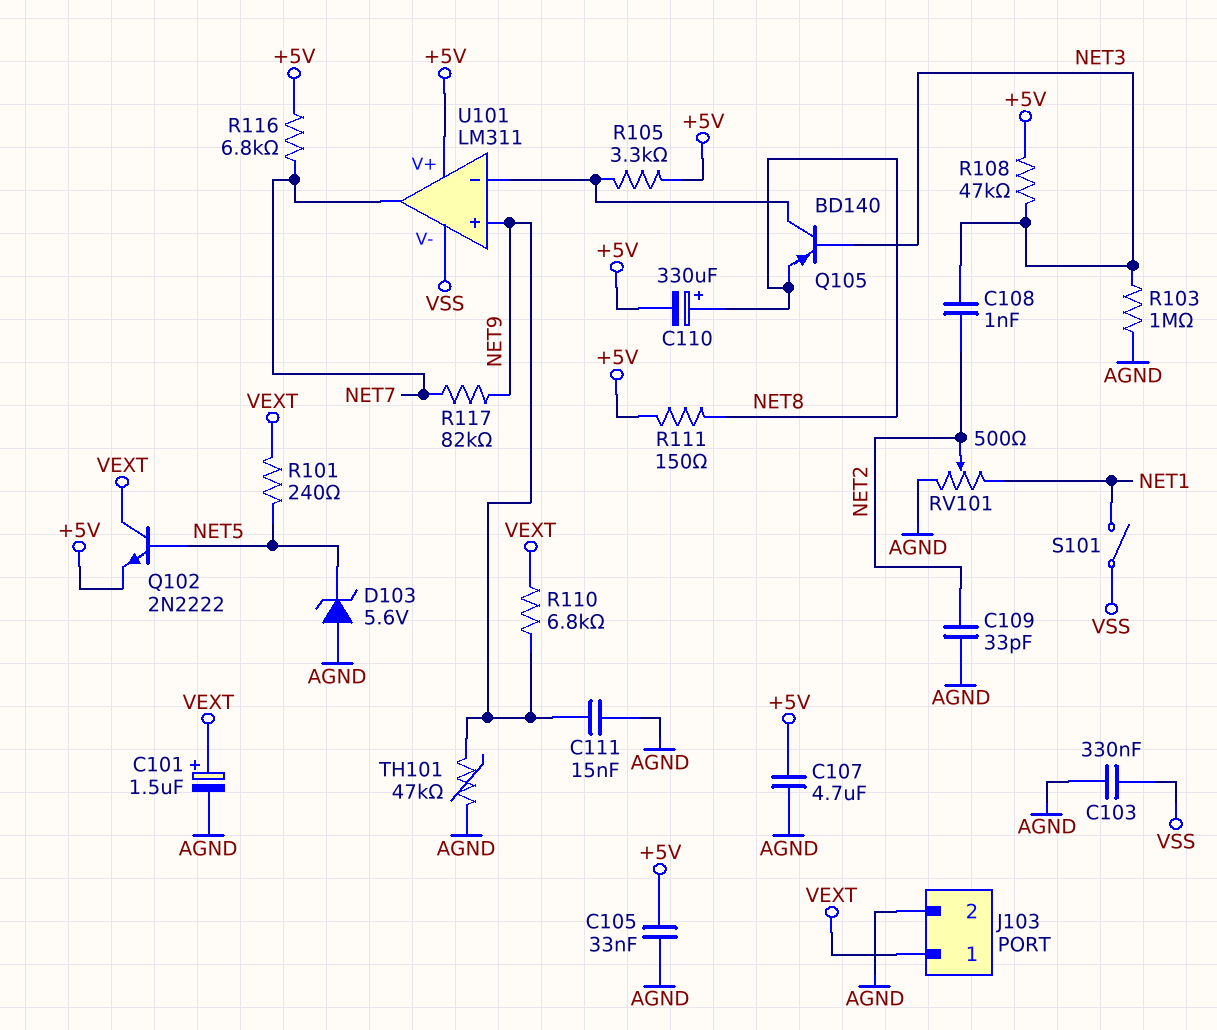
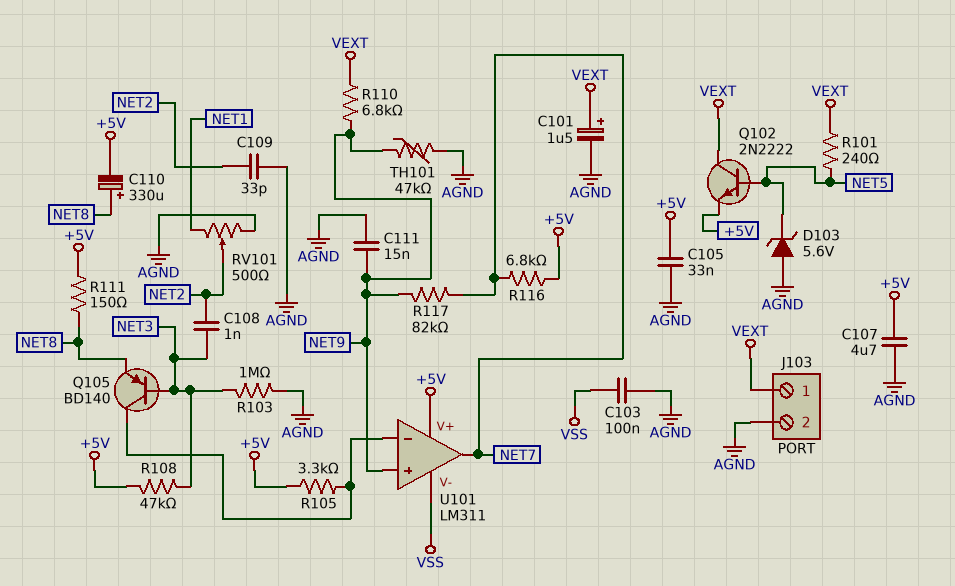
C103: 330nF (AGND, VSS) -> 100nF (AGND, VSS)
S101: switch (NET1, VSS) -> none

